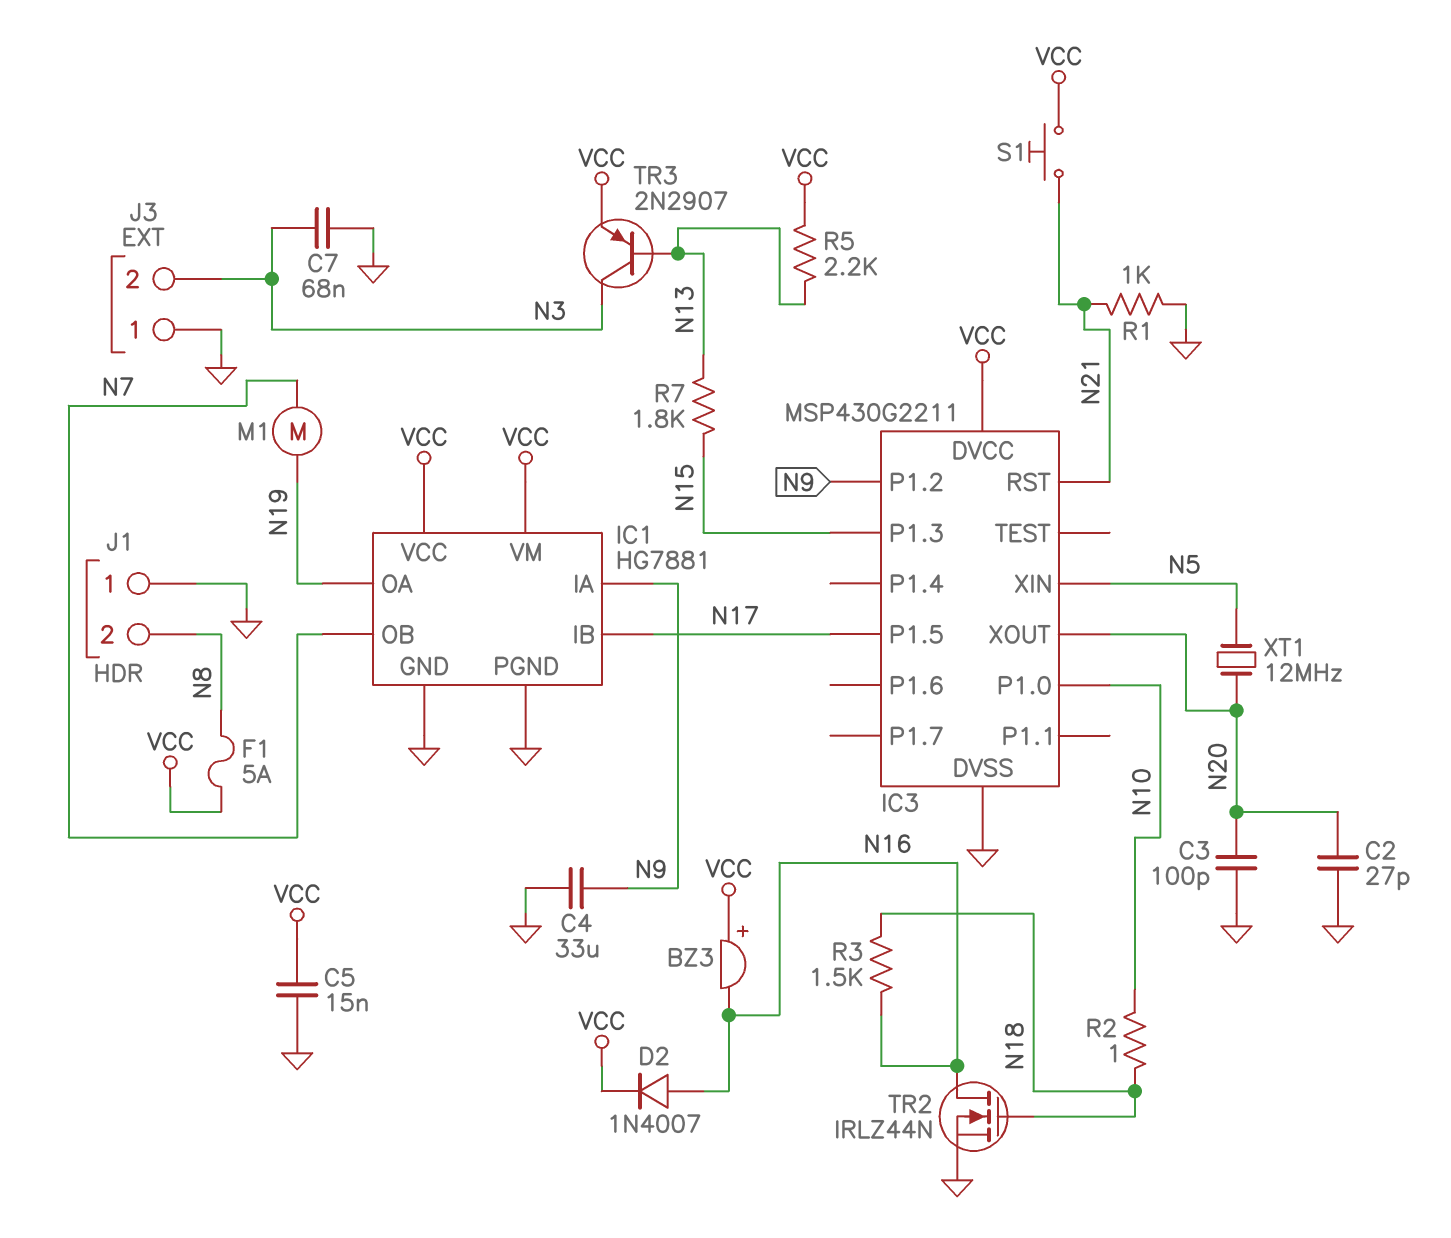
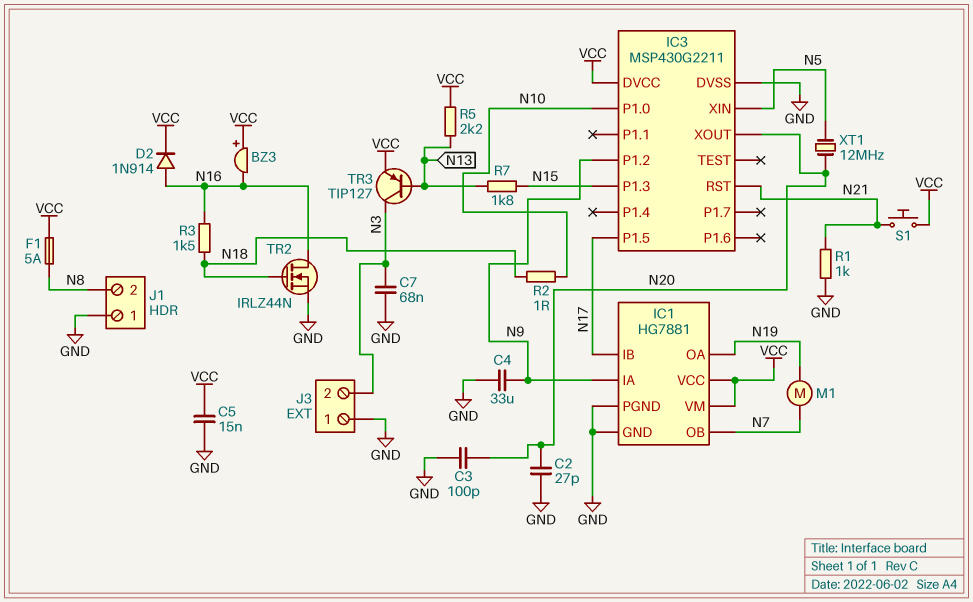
D2: diode 1N4007 (A N16, K VCC) -> diode 1N914 (A N16, K VCC)
TR3: PNP 2N2907 (B N13, C N3, E VCC) -> PNP TIP127 (B N13, C N3, E VCC)

